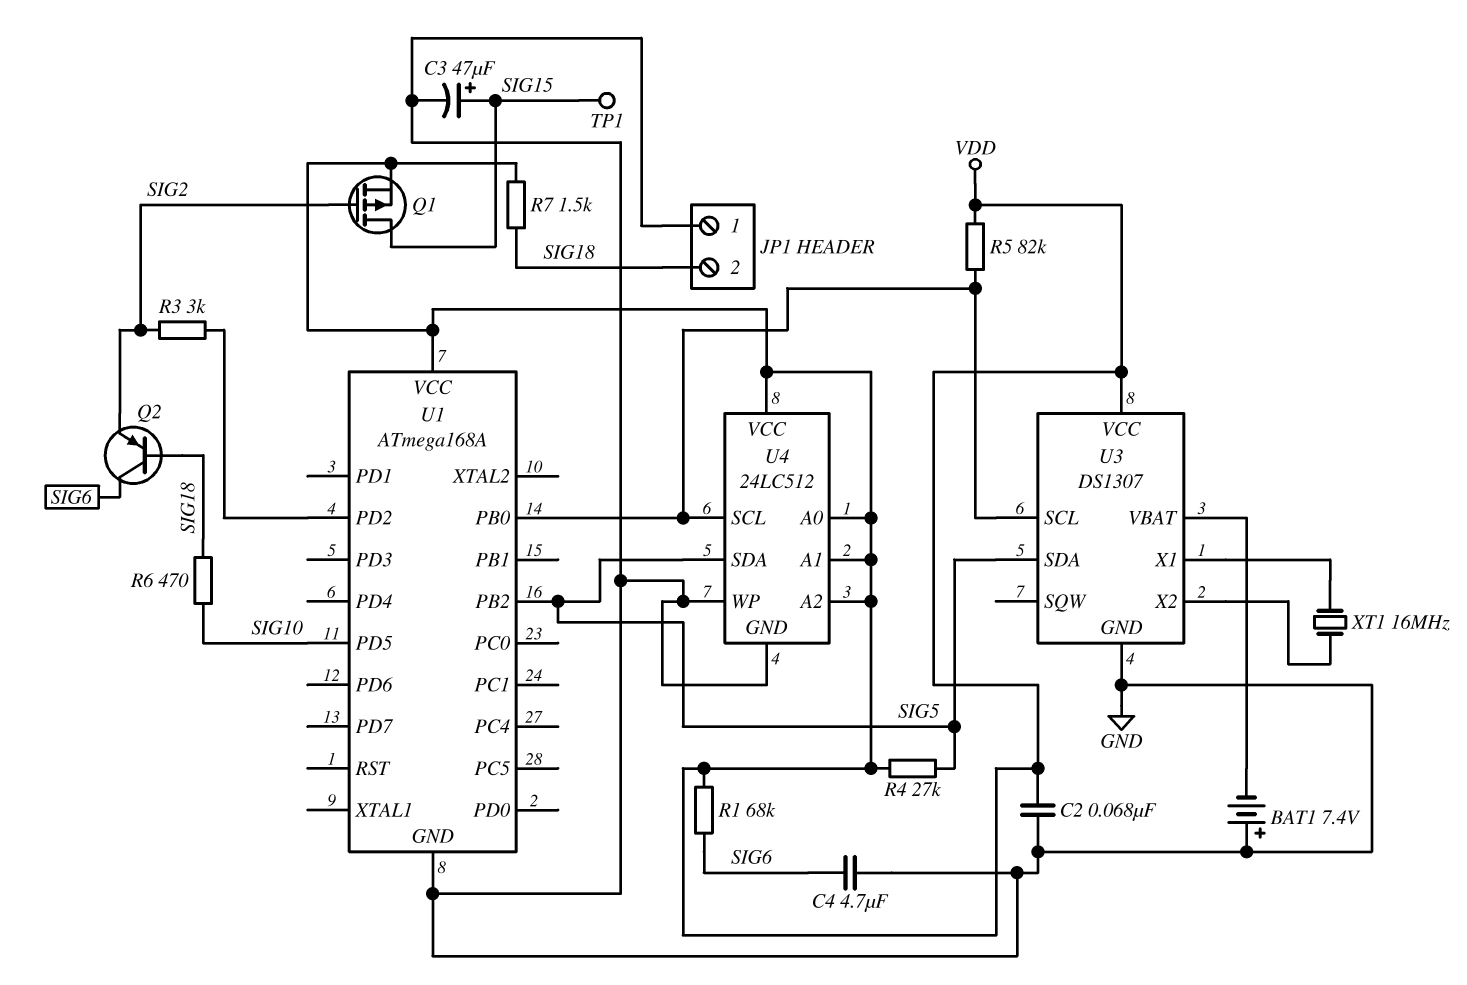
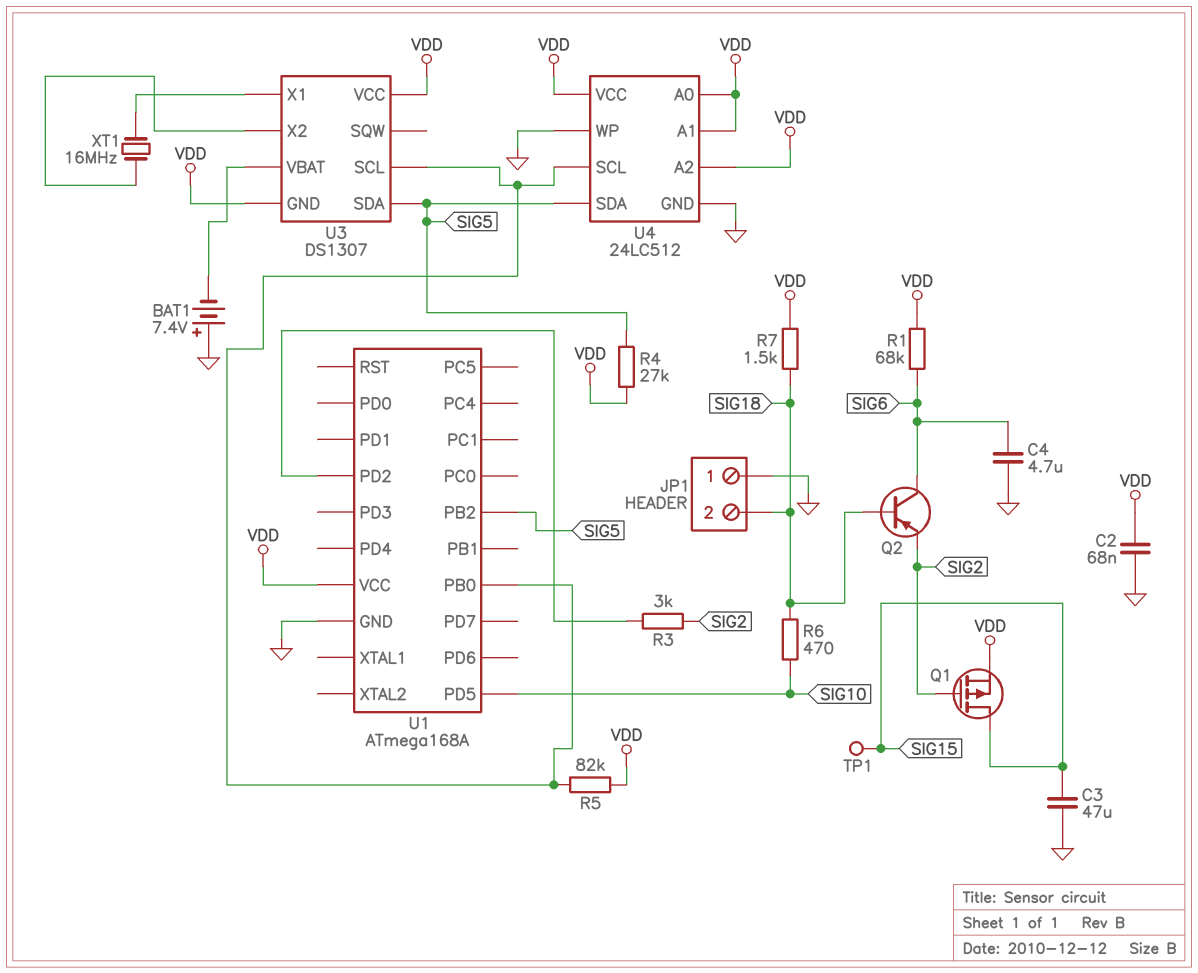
C3: 47uF (plus SIG15, minus GND) -> 47uF (GND, SIG15)
U3 pin GND: GND -> VDD

